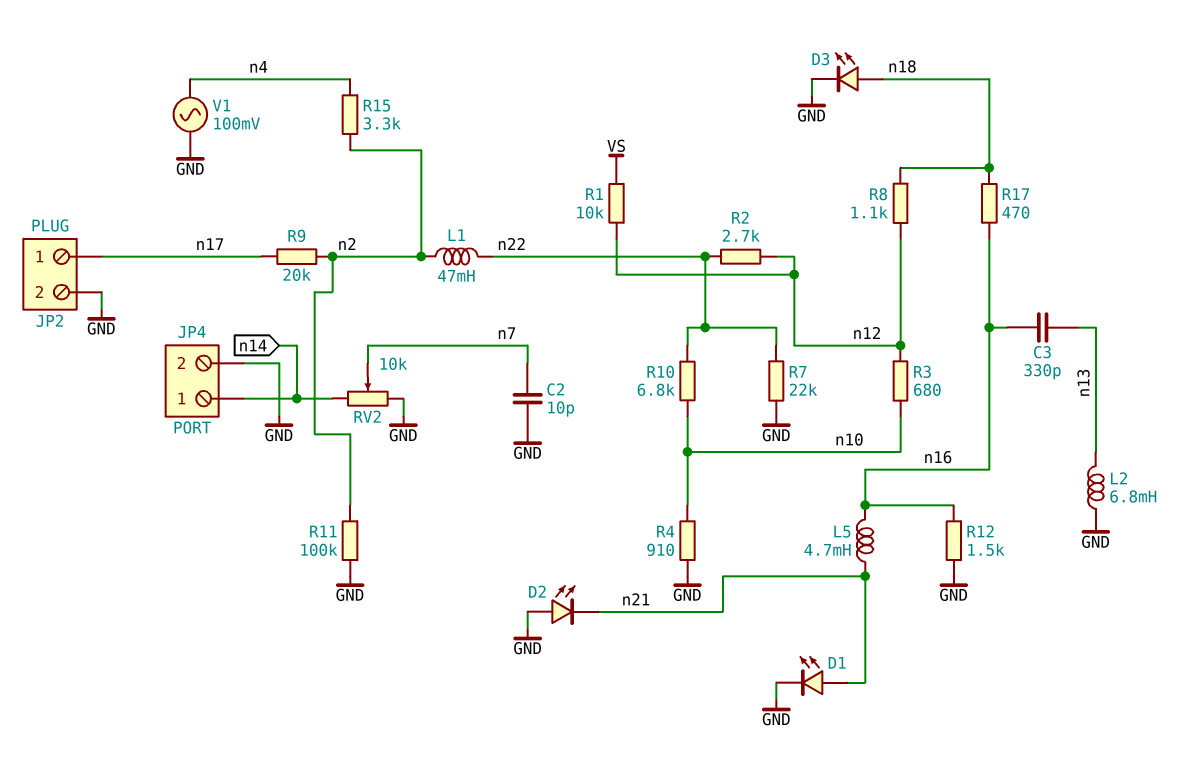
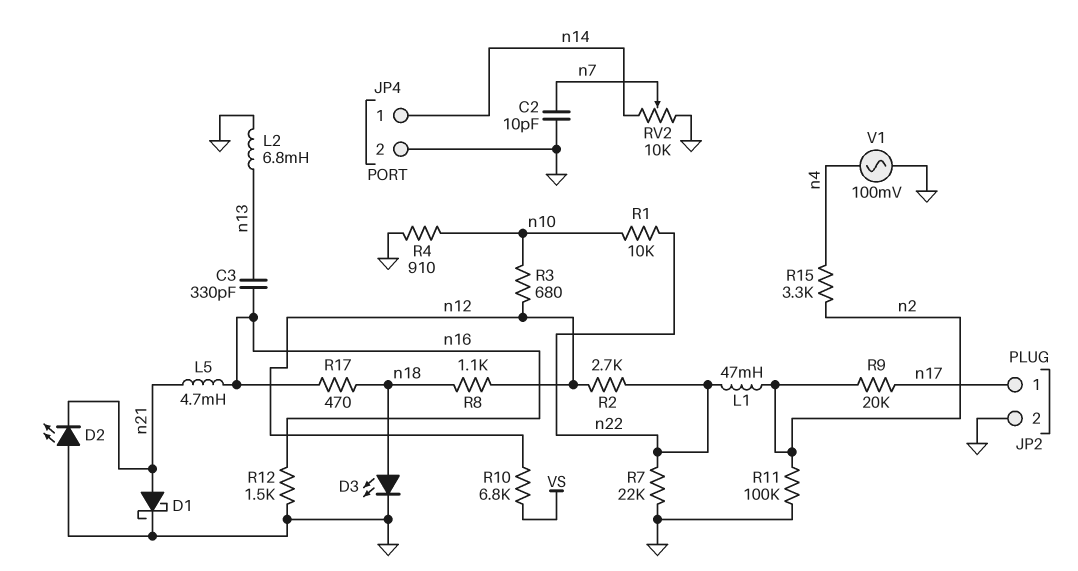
D1: LED (A n21, K GND) -> schottky (A n21, K GND)
R1: 10k (VS, n12) -> 10k (n10, n22)
R10: 6.8k (n10, n22) -> 6.8k (VS, n12)

